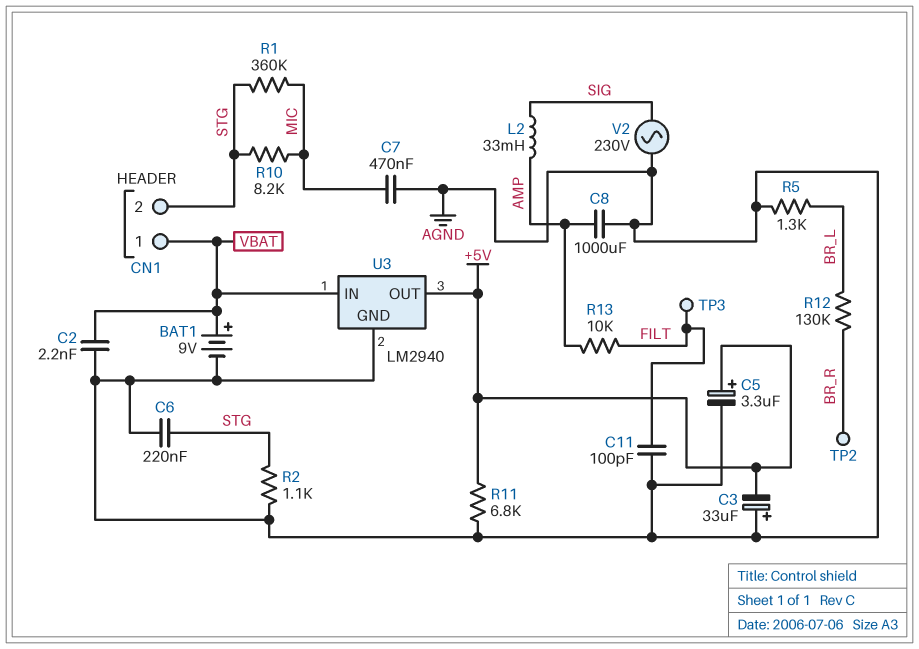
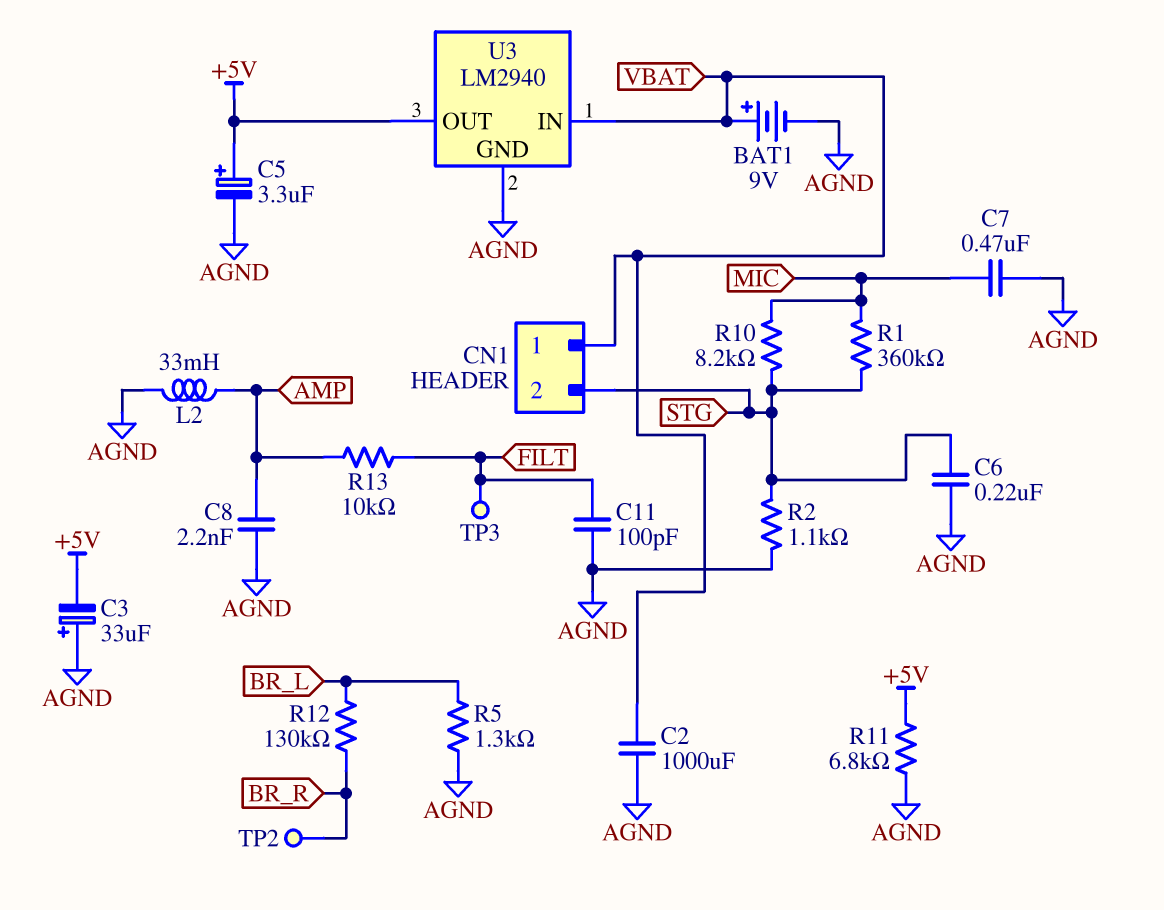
C2: 2.2nF (AGND, VBAT) -> 1000uF (AGND, VBAT)
C8: 1000uF (AGND, AMP) -> 2.2nF (AGND, AMP)
L2: 33mH (AMP, SIG) -> 33mH (AGND, AMP)
V2: AC 230V (AGND, SIG) -> none

